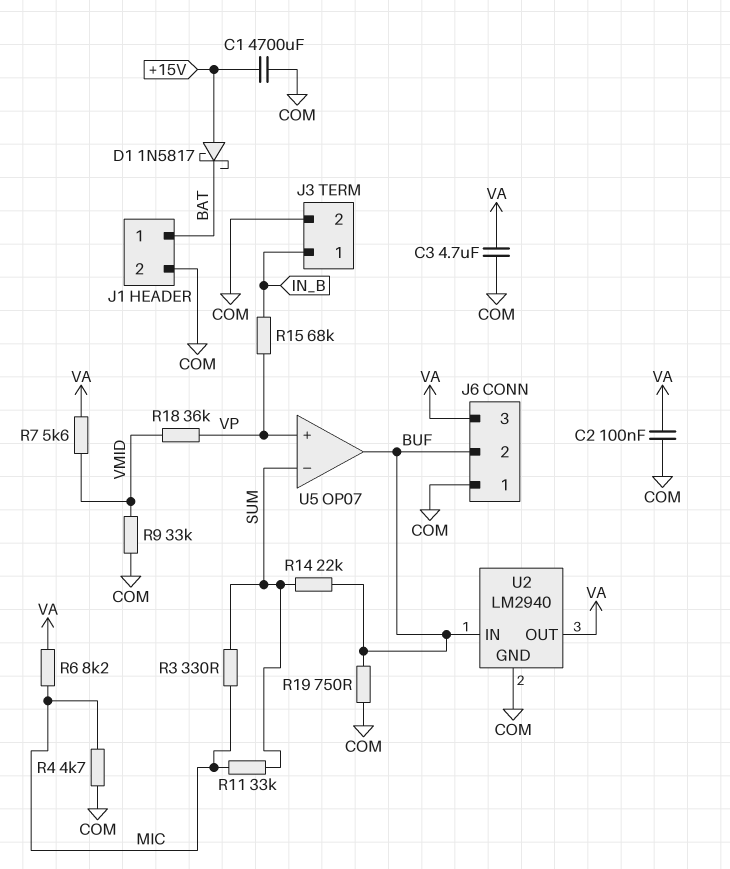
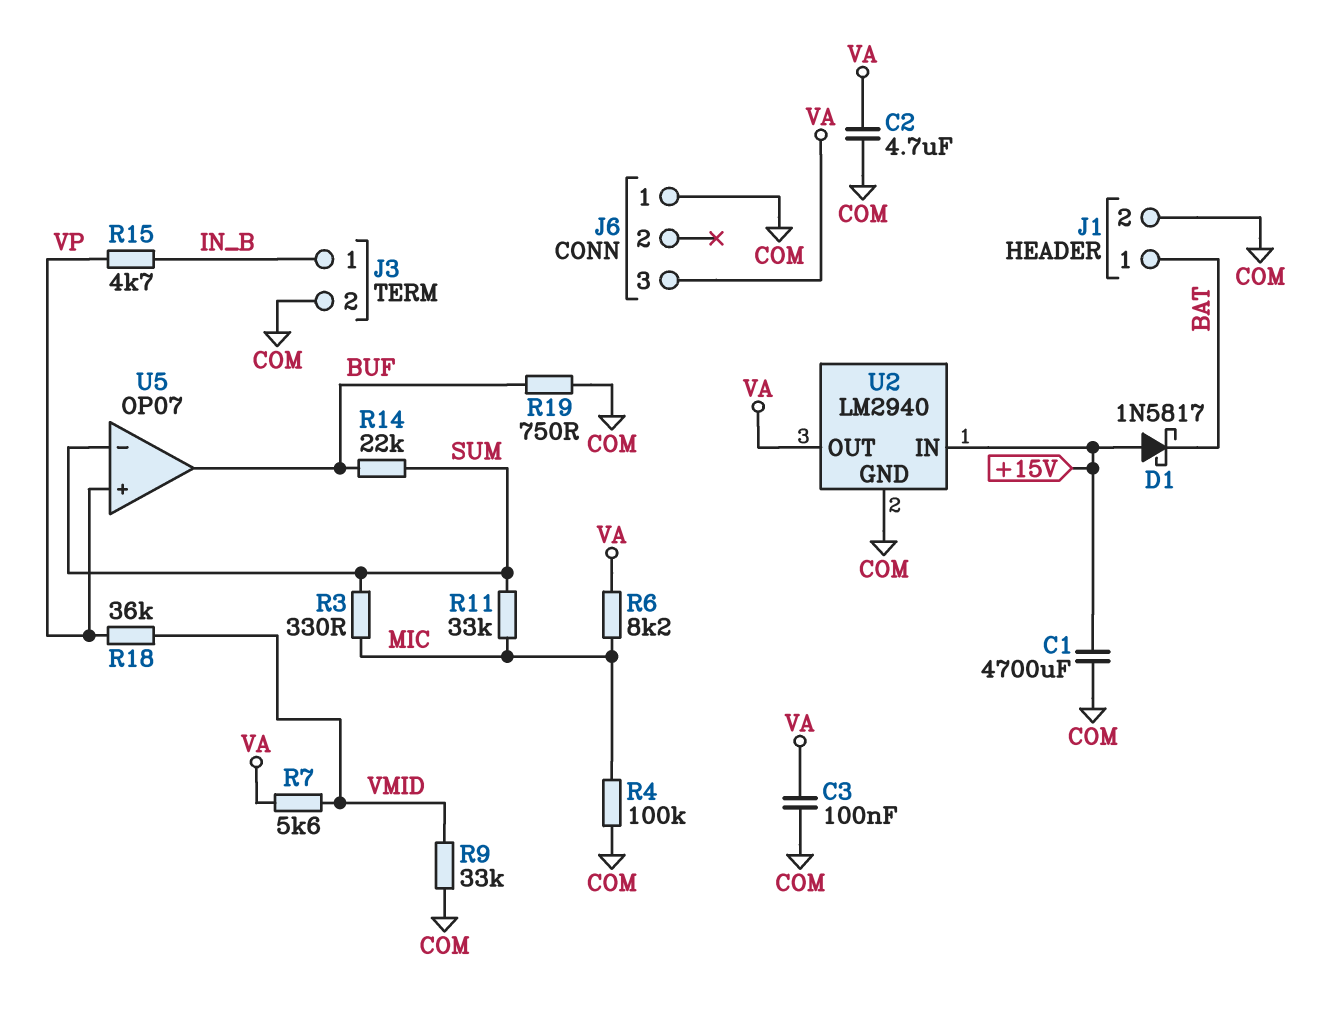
C2: 100nF (COM, VA) -> 4.7uF (COM, VA)
C3: 4.7uF (COM, VA) -> 100nF (COM, VA)
J6 pin 2: BUF -> none
R4: 4.7k (COM, MIC) -> 100k (COM, MIC)
R15: 68k (IN_B, VP) -> 4.7k (IN_B, VP)
U2 pin IN: BUF -> +15V

